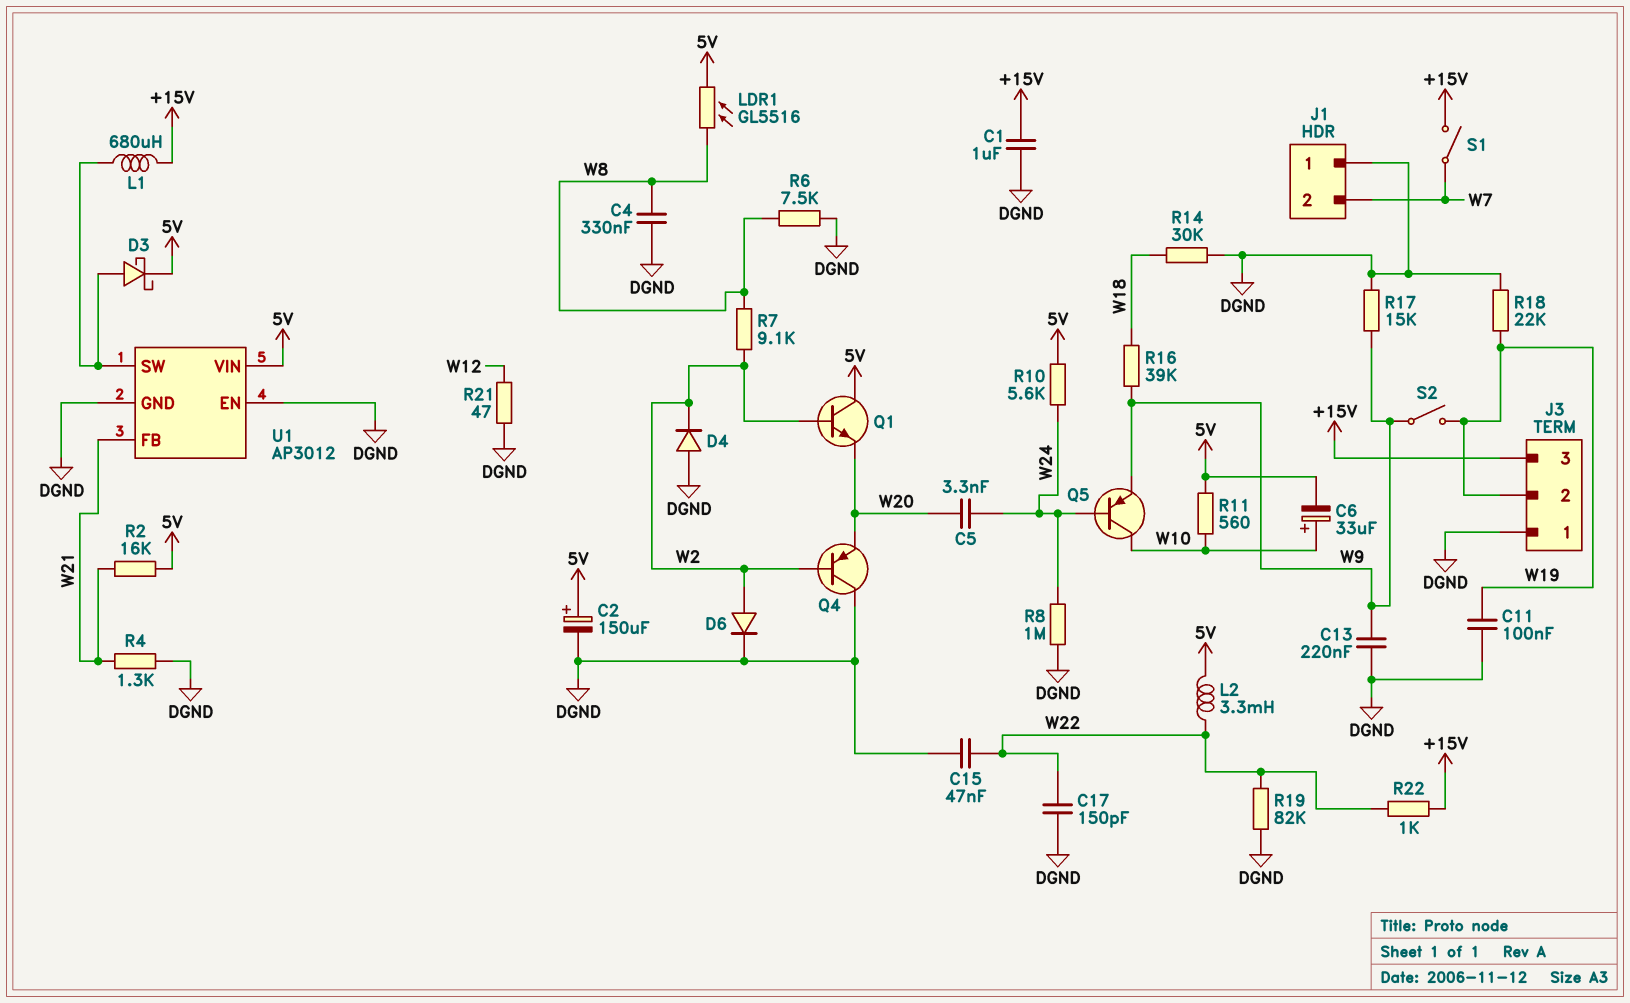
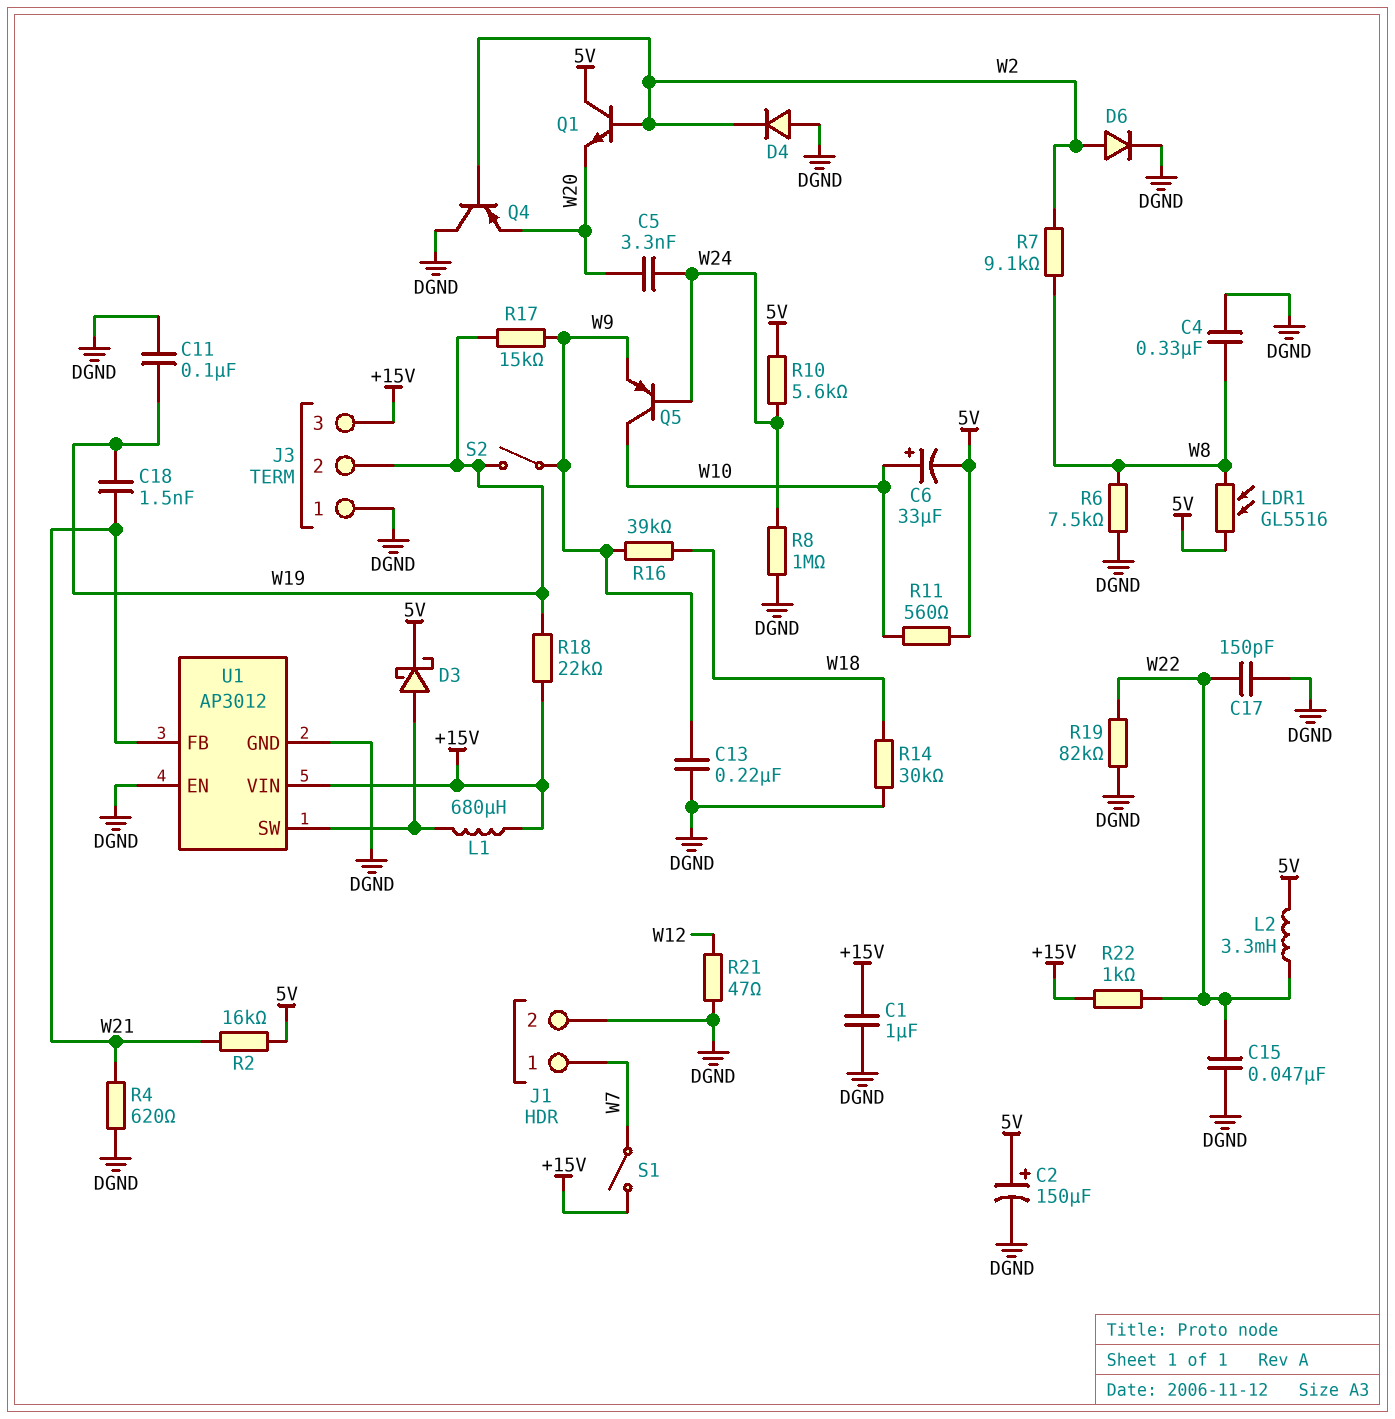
C18: none -> 1.5nF (W19, W21)
J1 pin 1: DGND -> W7
J1 pin 2: W7 -> DGND
R4: 1.3k (DGND, W21) -> 620 (DGND, W21)
R17: 15k (DGND, W9) -> 15k (W9, W19)
R18: 22k (DGND, W19) -> 22k (+15V, W19)
U1 pin VIN: 5V -> +15V

